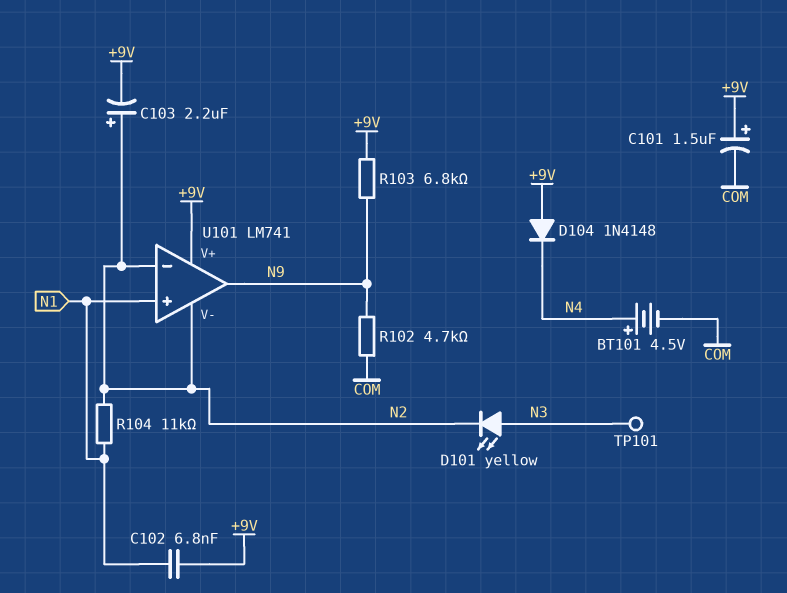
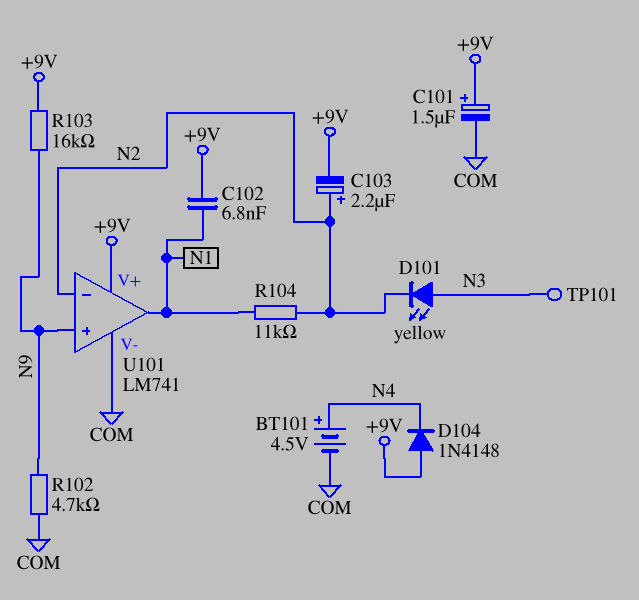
R103: 6.8k (+9V, N9) -> 16k (+9V, N9)
U101 pin V-: N2 -> COM
U101 pin in+: N1 -> N9
U101 pin out: N9 -> N1

